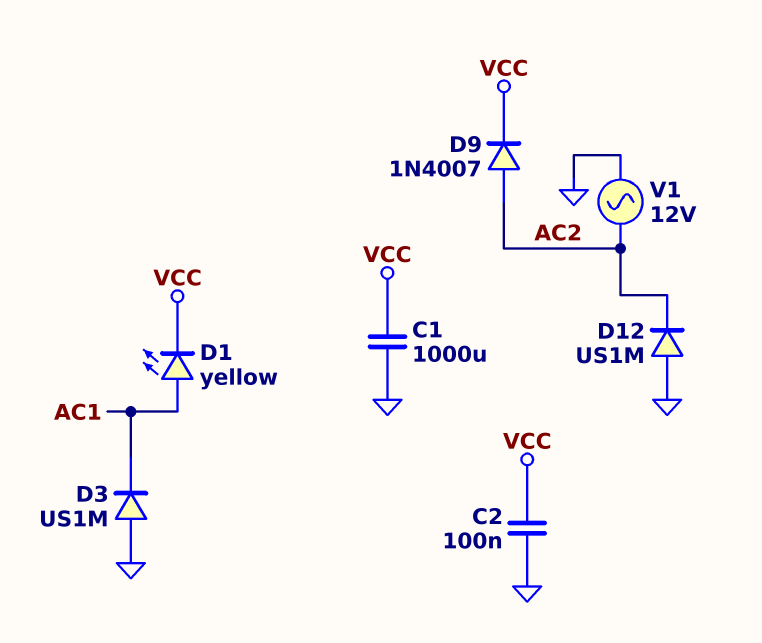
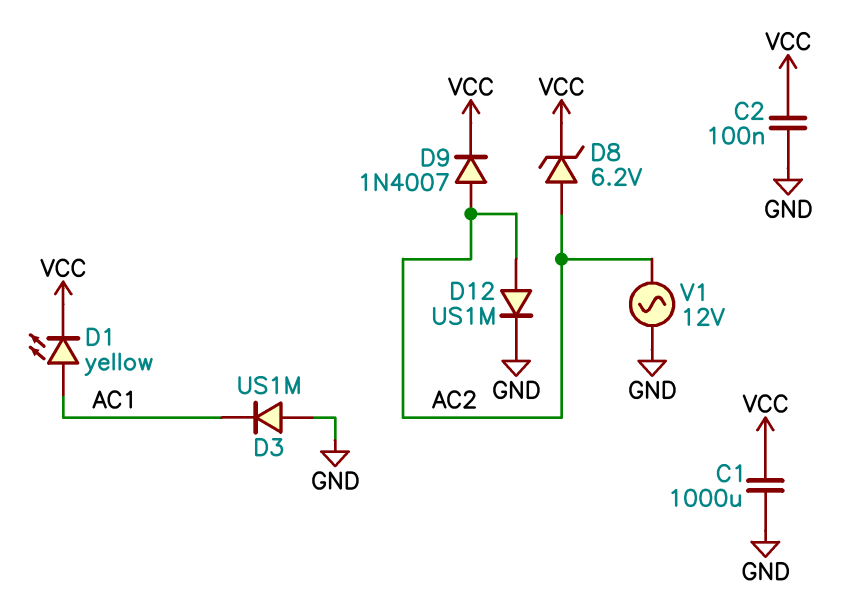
D8: none -> zener 6.2V (A AC2, K VCC)
D12: diode US1M (A GND, K AC2) -> diode US1M (A AC2, K GND)

